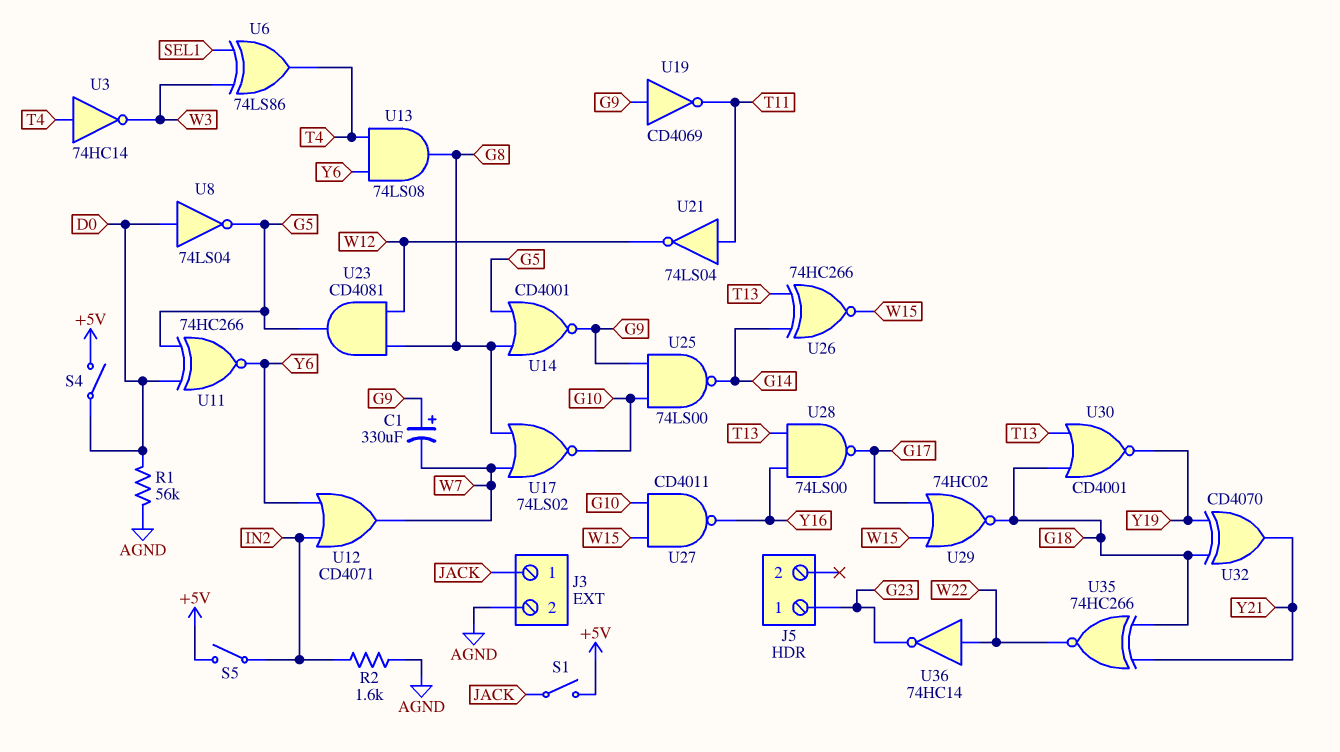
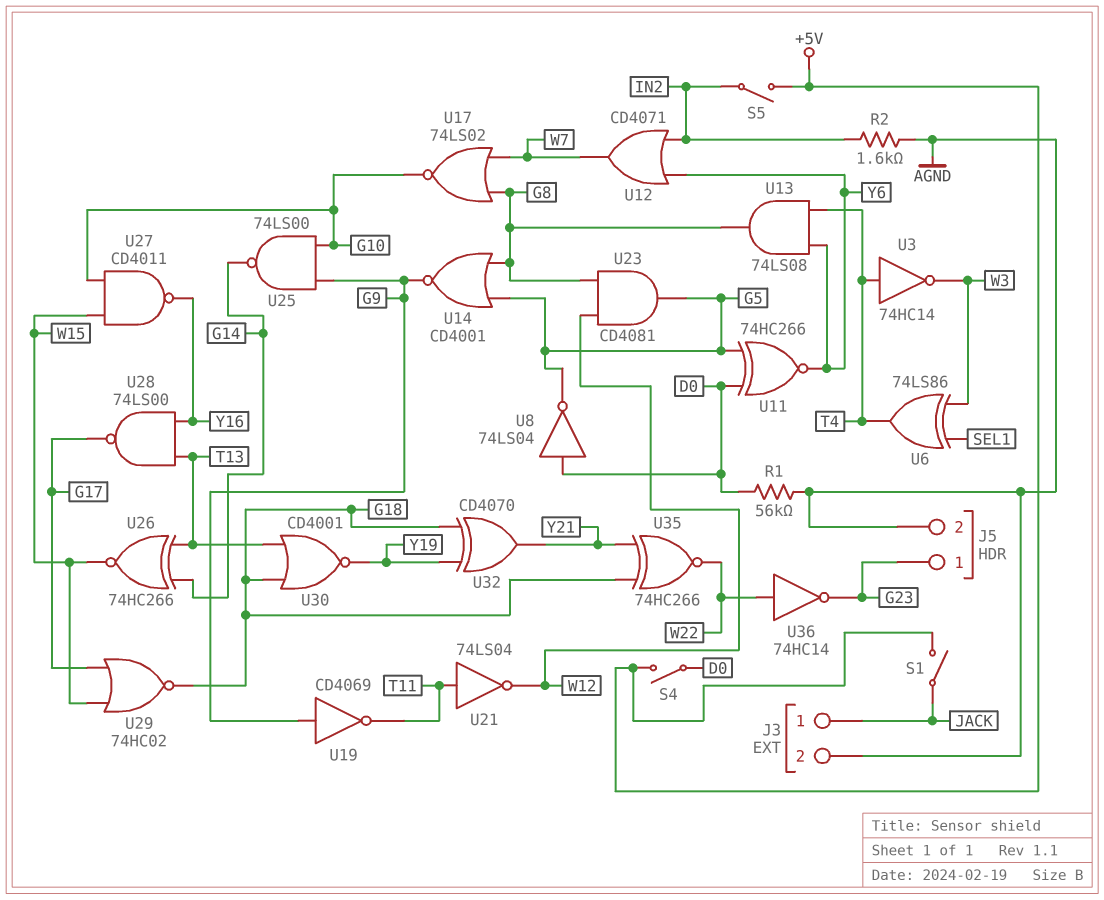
C1: 330uF (plus G9, minus W7) -> none
J5 pin 2: none -> AGND

